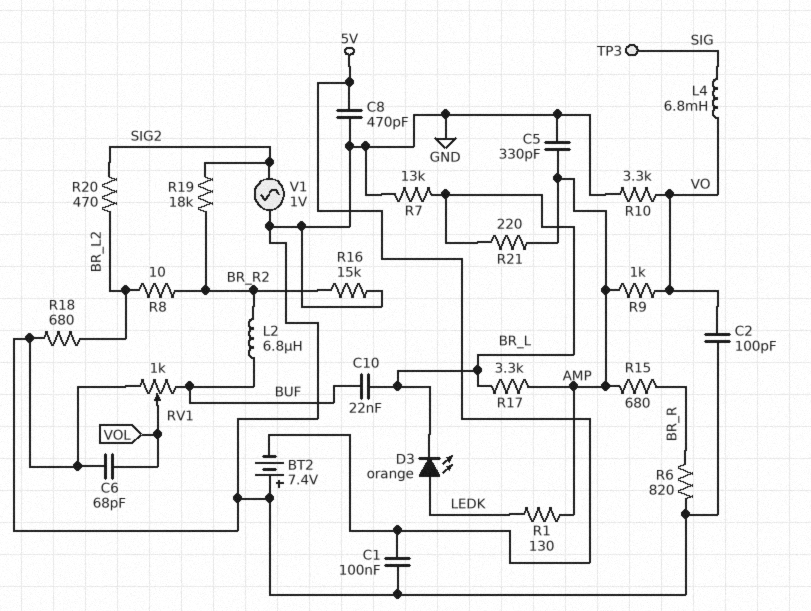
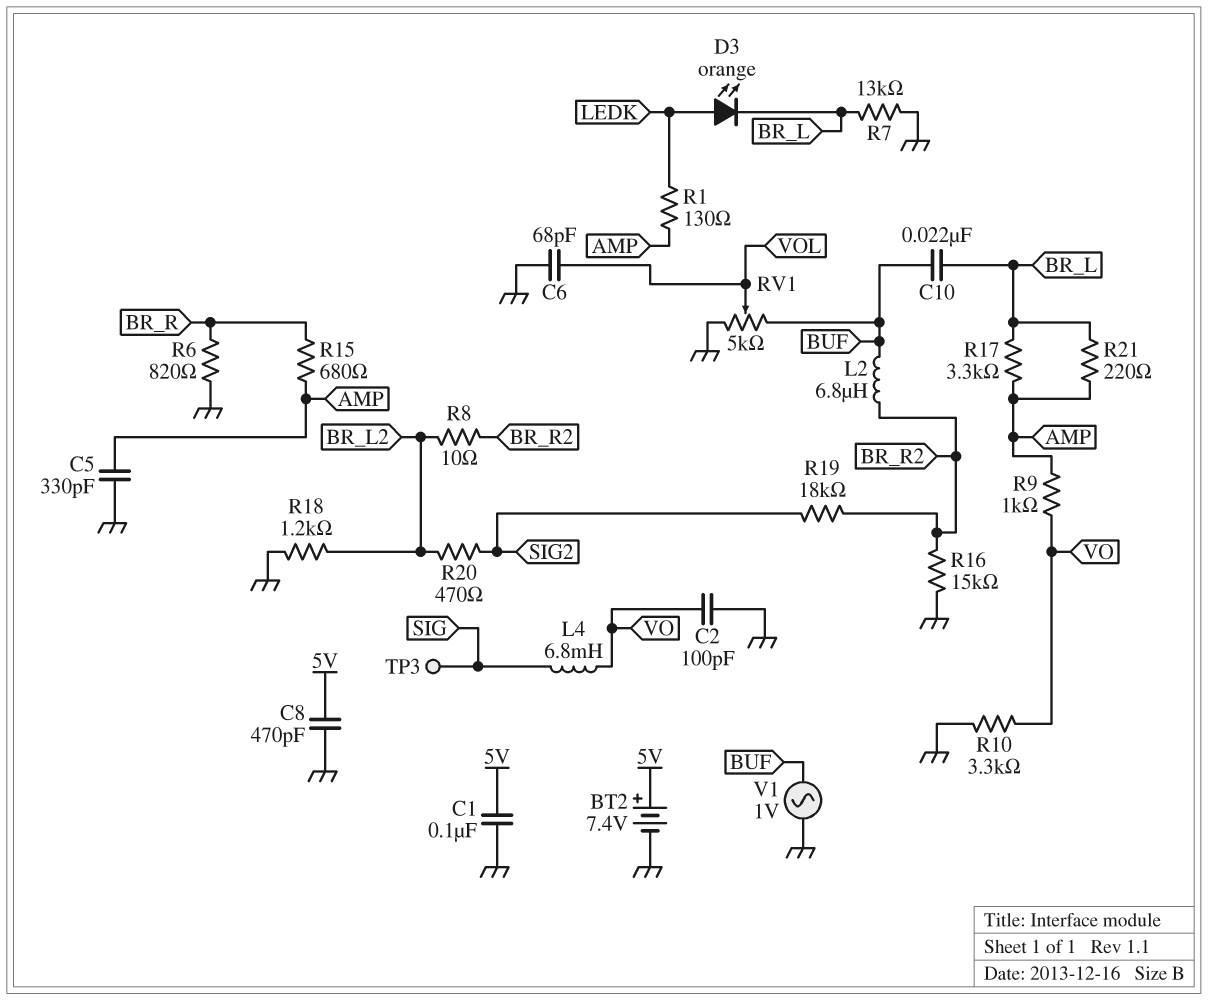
BT2: 7.4V (plus GND, minus 5V) -> 7.4V (plus 5V, minus GND)
R18: 680 (BR_L2, GND) -> 1.2k (BR_L2, GND)
RV1: 1k (BUF, GND, wiper VOL) -> 5k (BUF, GND, wiper VOL)
V1: AC 1V (GND, SIG2) -> AC 1V (BUF, GND)

